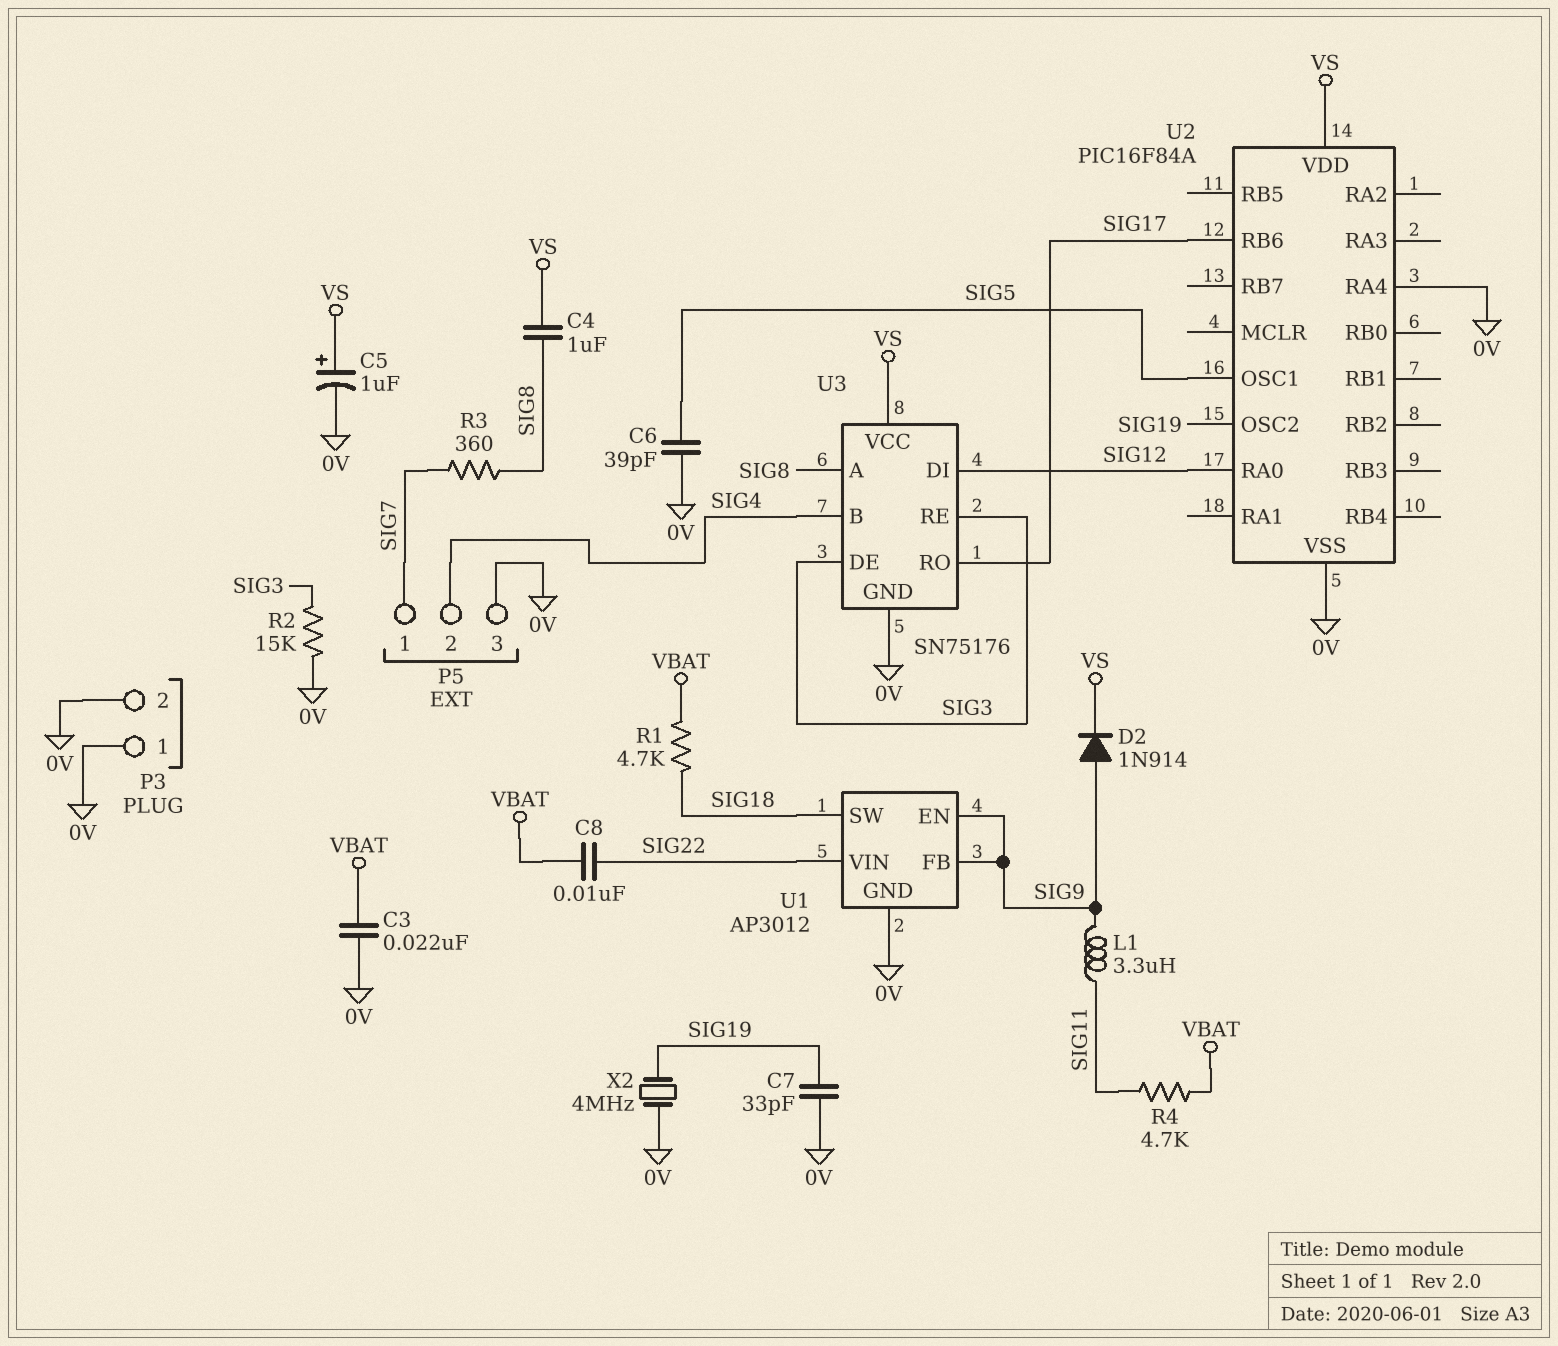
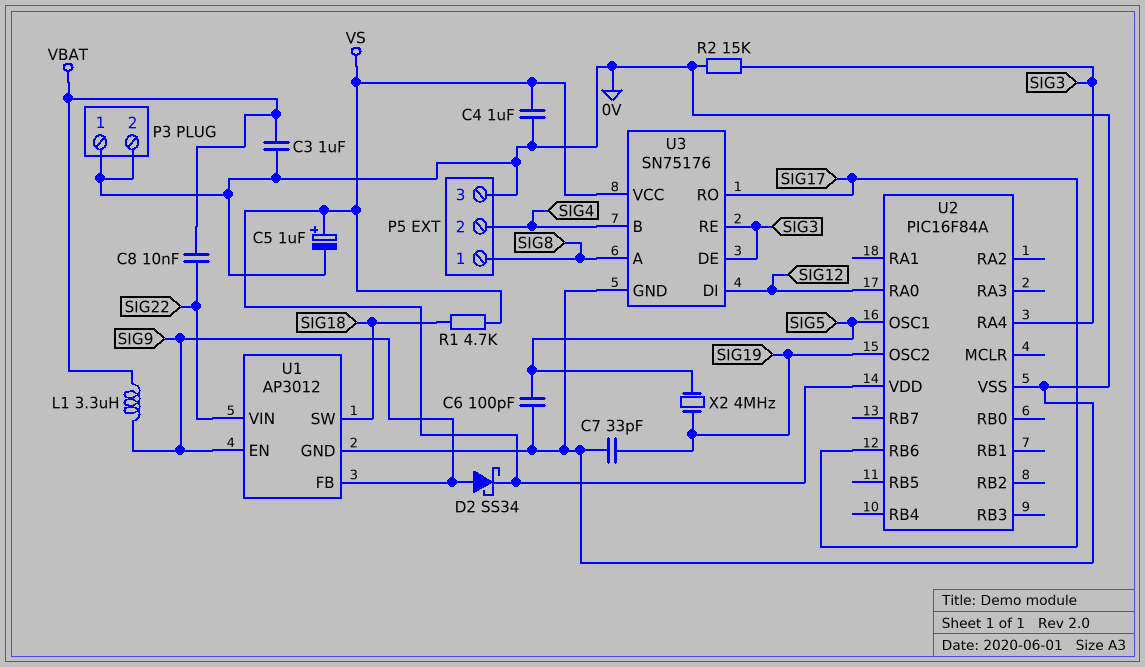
C3: 22nF (0V, VBAT) -> 1uF (0V, VBAT)
C4: 1uF (SIG8, VS) -> 1uF (0V, VS)
C6: 39pF (0V, SIG5) -> 100pF (0V, SIG5)
D2: diode 1N914 (A SIG9, K VS) -> schottky SS34 (A SIG9, K VS)
L1: 3.3uH (SIG9, SIG11) -> 3.3uH (SIG9, VBAT)
P5 pin 1: SIG7 -> SIG8
R1: 4.7k (SIG18, VBAT) -> 4.7k (SIG18, VS)
R3: 360 (SIG7, SIG8) -> none
R4: 4.7k (SIG11, VBAT) -> none
U2 pin RA4: 0V -> SIG3
X2: 4MHz (0V, SIG19) -> 4MHz (SIG5, SIG19)

